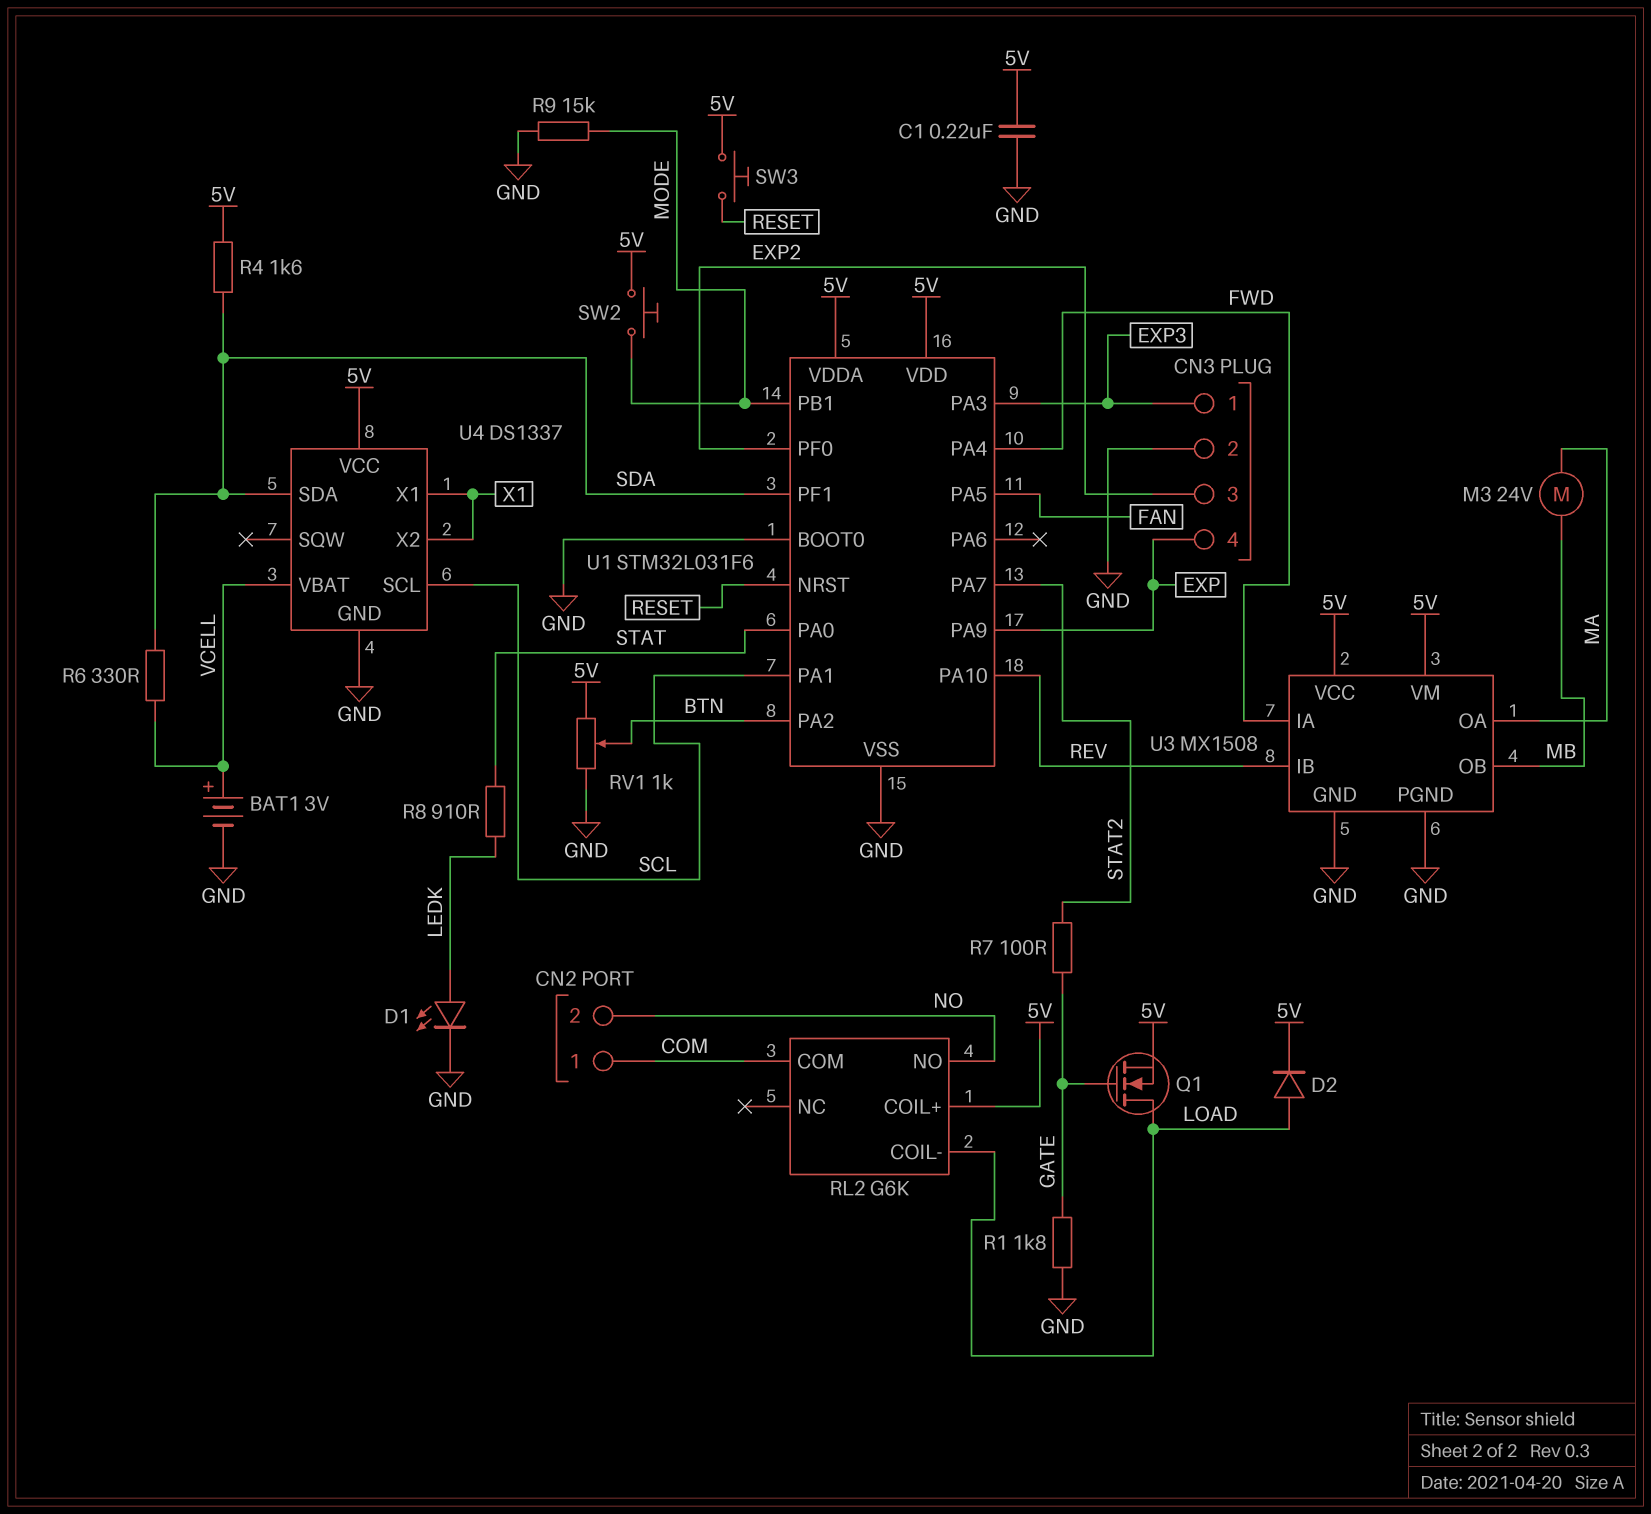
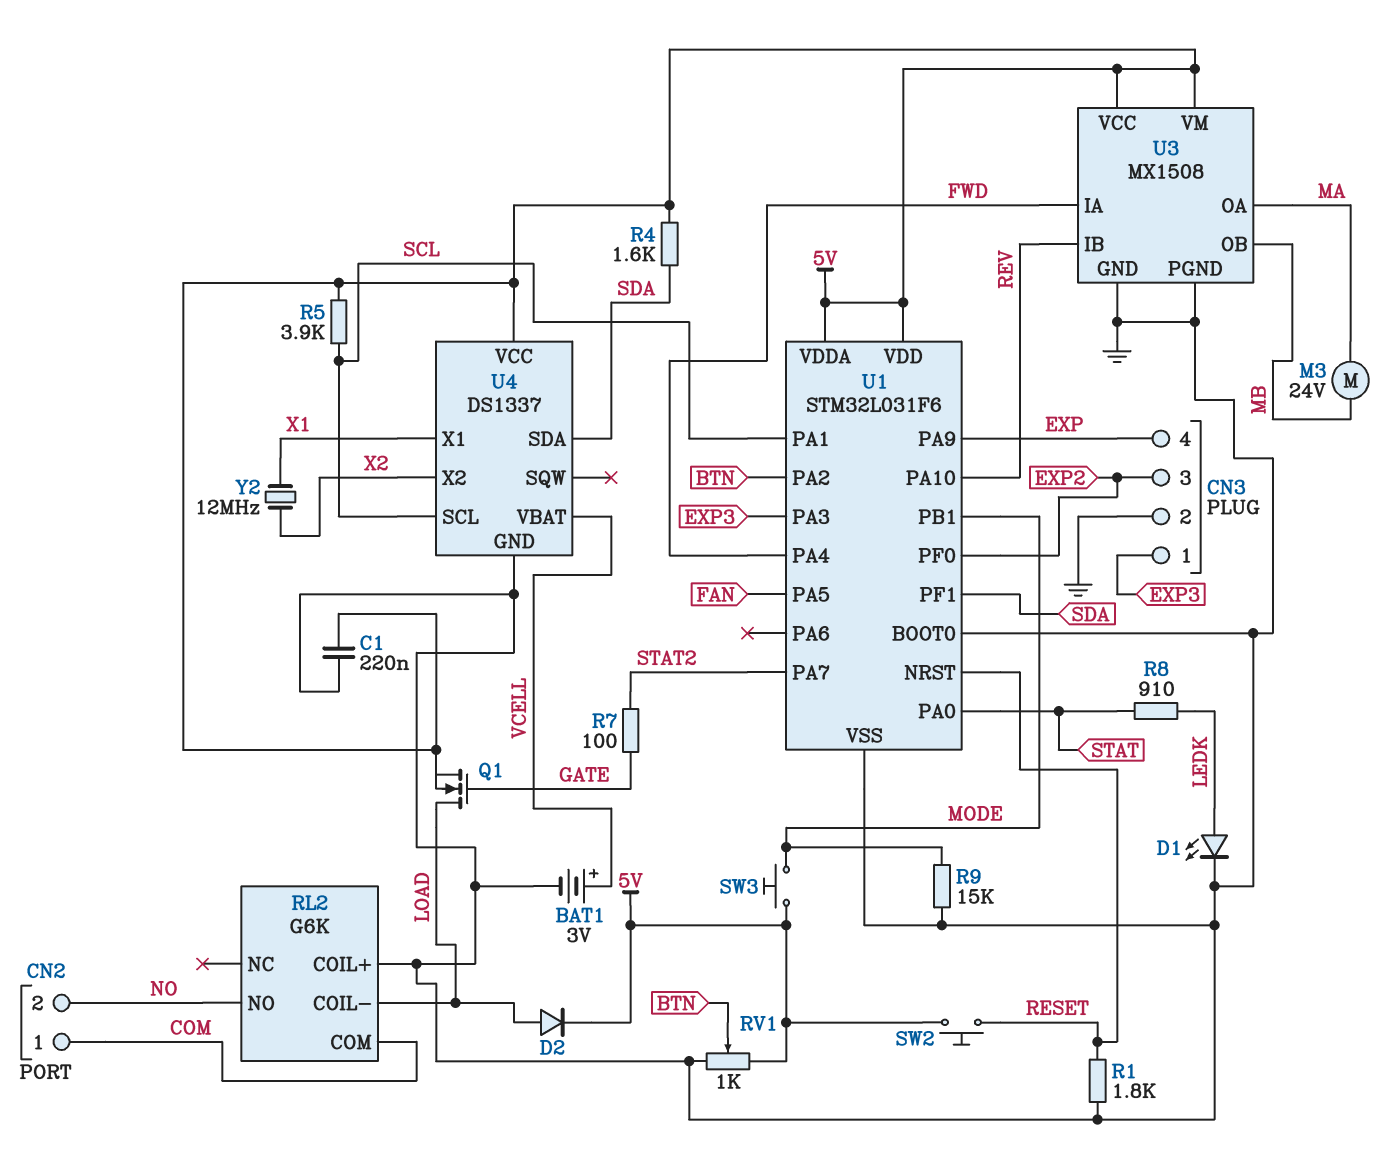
R1: 1.8k (GATE, GND) -> 1.8k (GND, RESET)
R5: none -> 3.9k (5V, SCL)
R6: 330 (SDA, VCELL) -> none
RL2 pin COIL+: 5V -> GND
SW2: button (5V, MODE) -> button (5V, RESET)
SW3: button (5V, RESET) -> button (5V, MODE)
U4 pin X2: X1 -> X2
Y2: none -> 12MHz (X1, X2)

